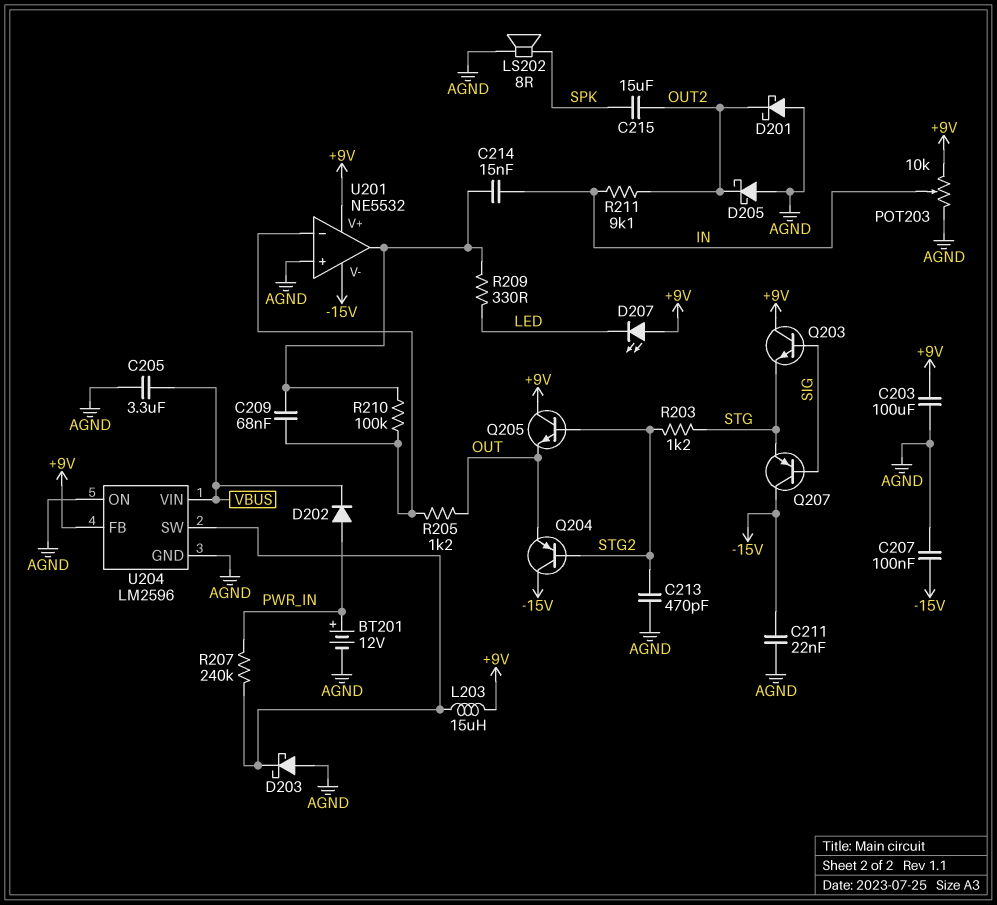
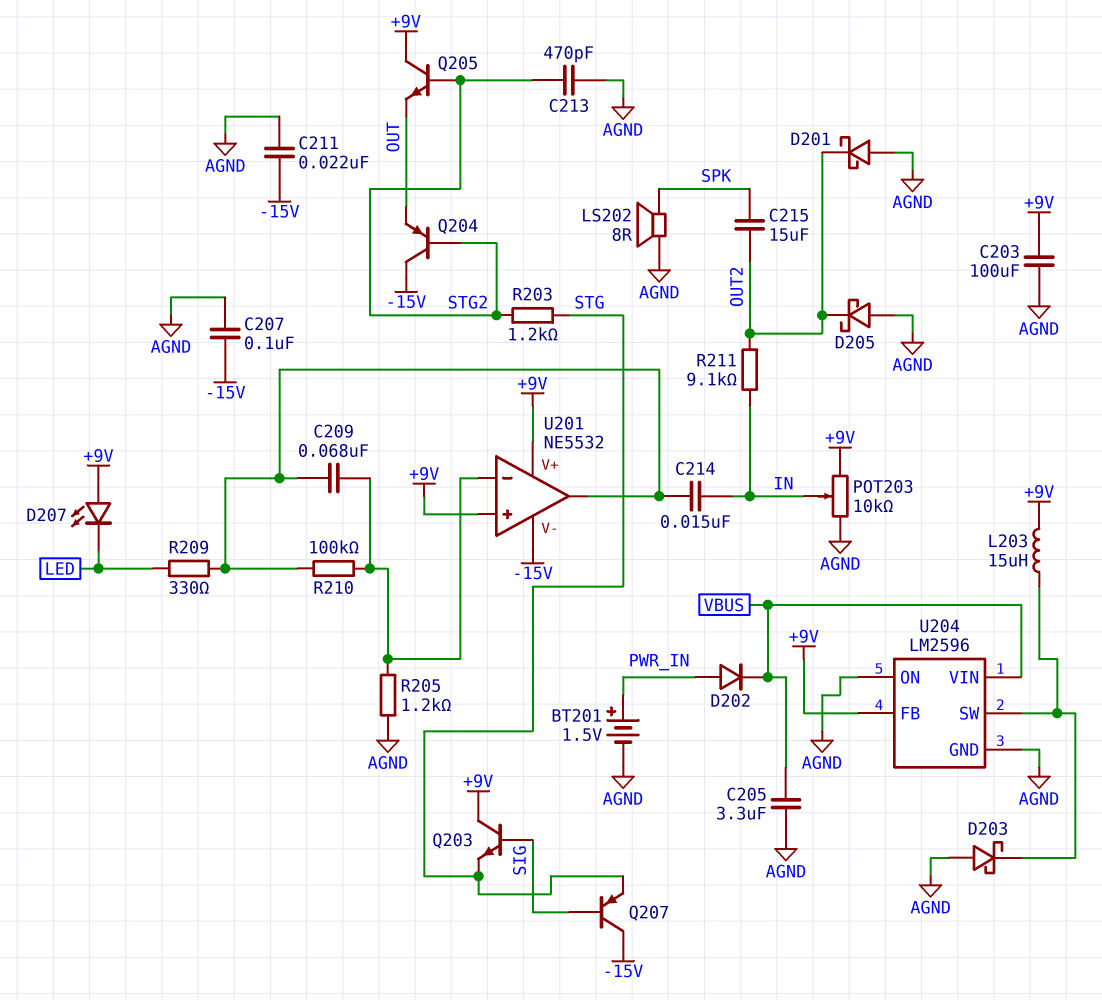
BT201: 12V (plus PWR_IN, minus AGND) -> 1.5V (plus PWR_IN, minus AGND)
R205: 1.2k (OUT, U201/in-) -> 1.2k (AGND, U201/in-)
R207: 240k (PWR_IN, U204/SW) -> none
U201 pin in+: AGND -> +9V

